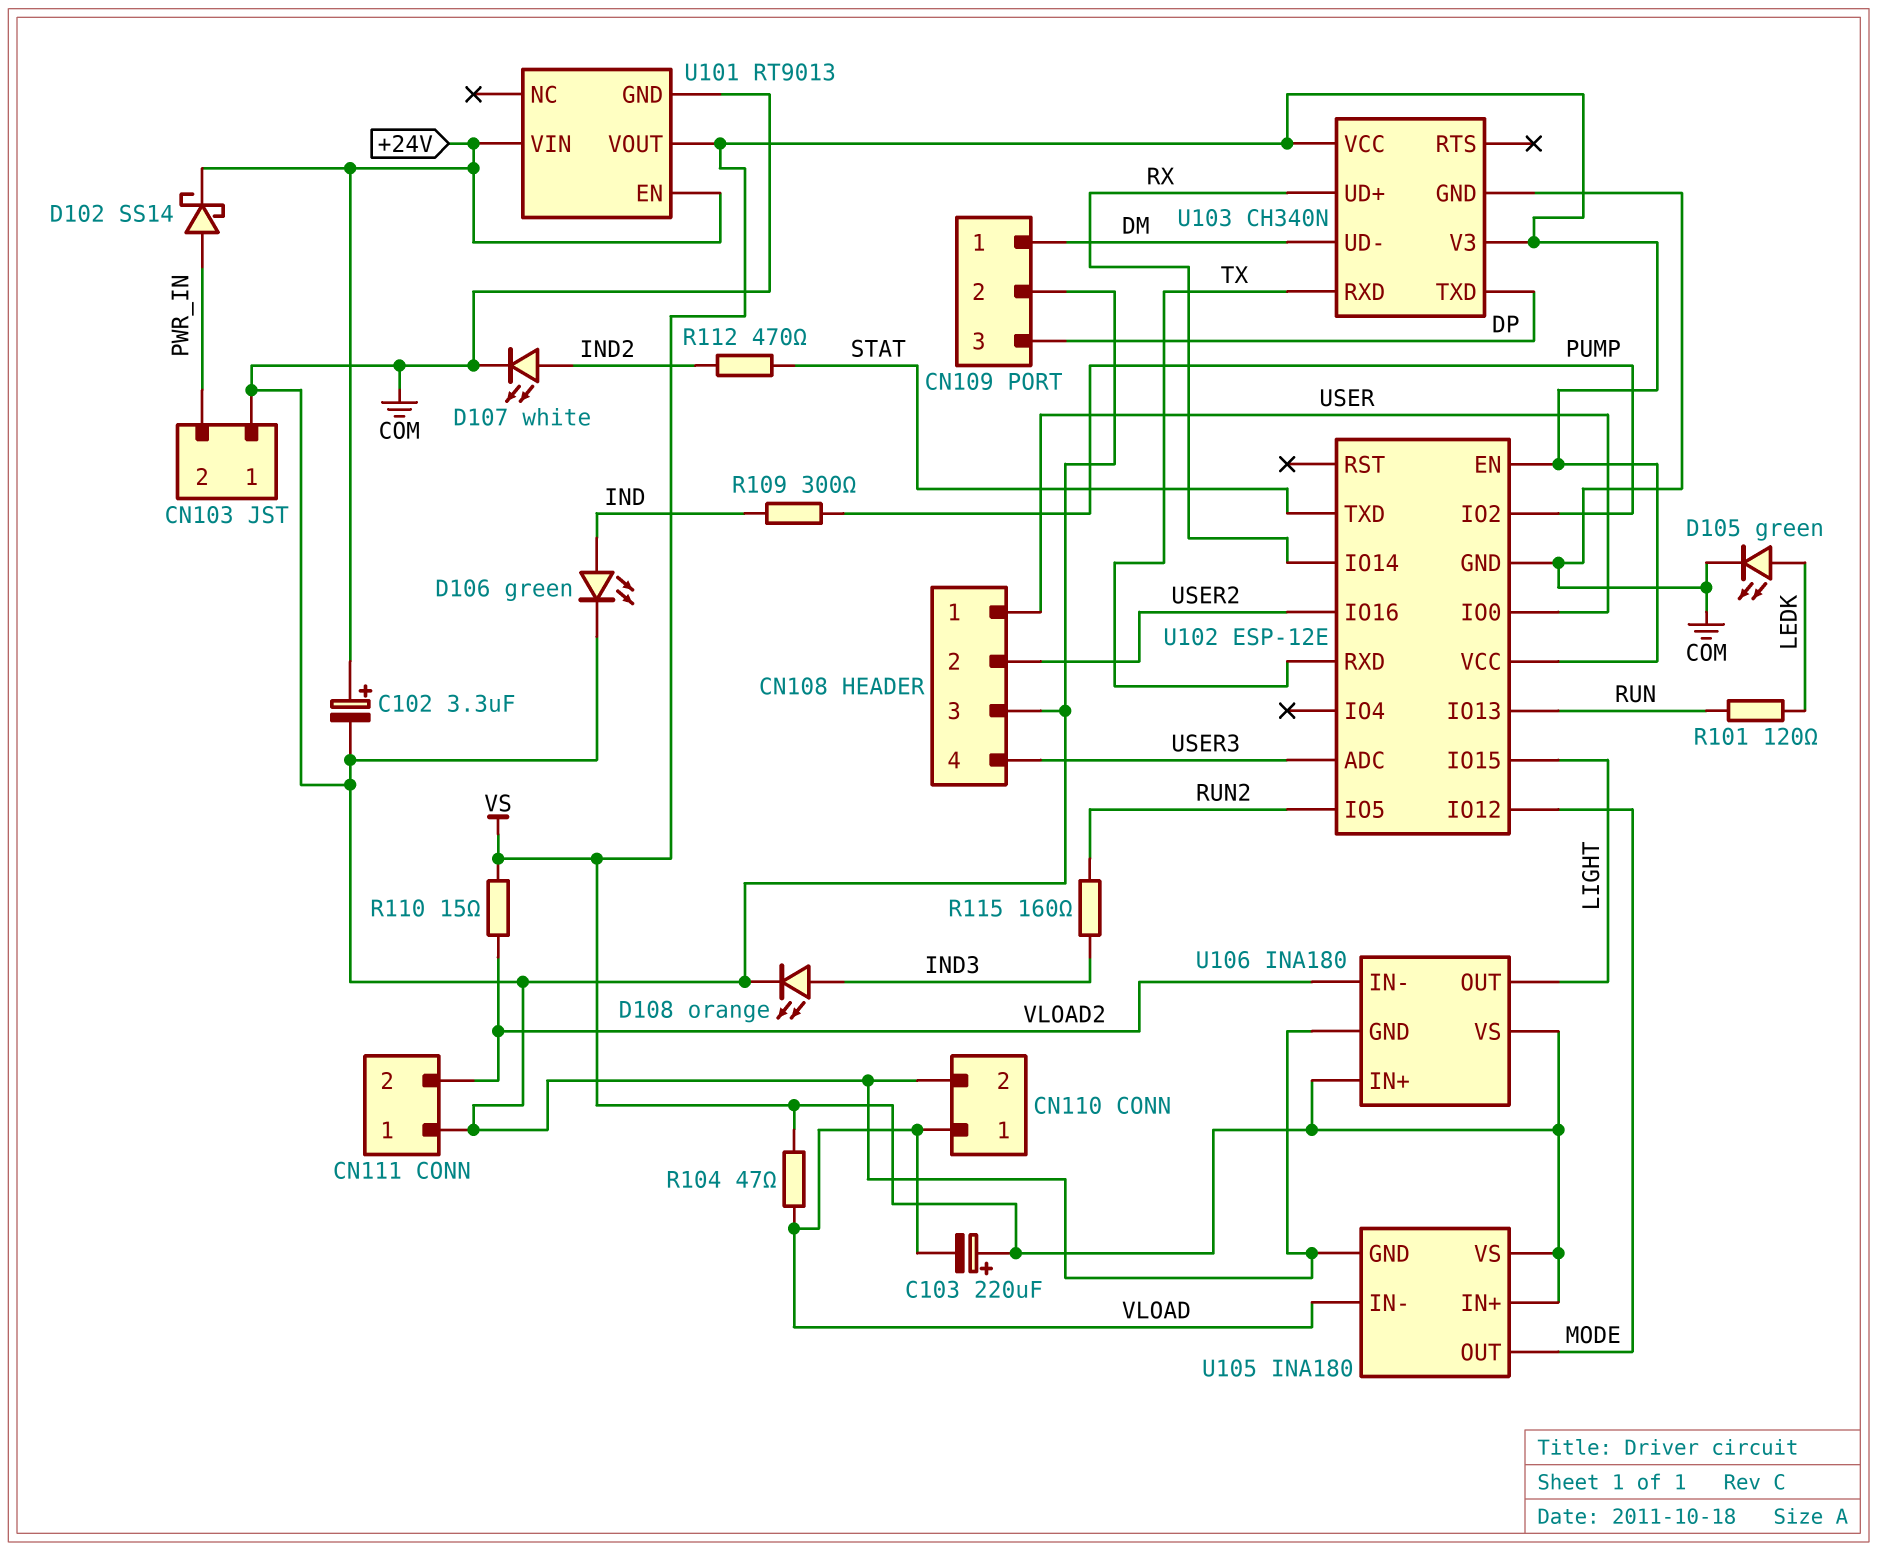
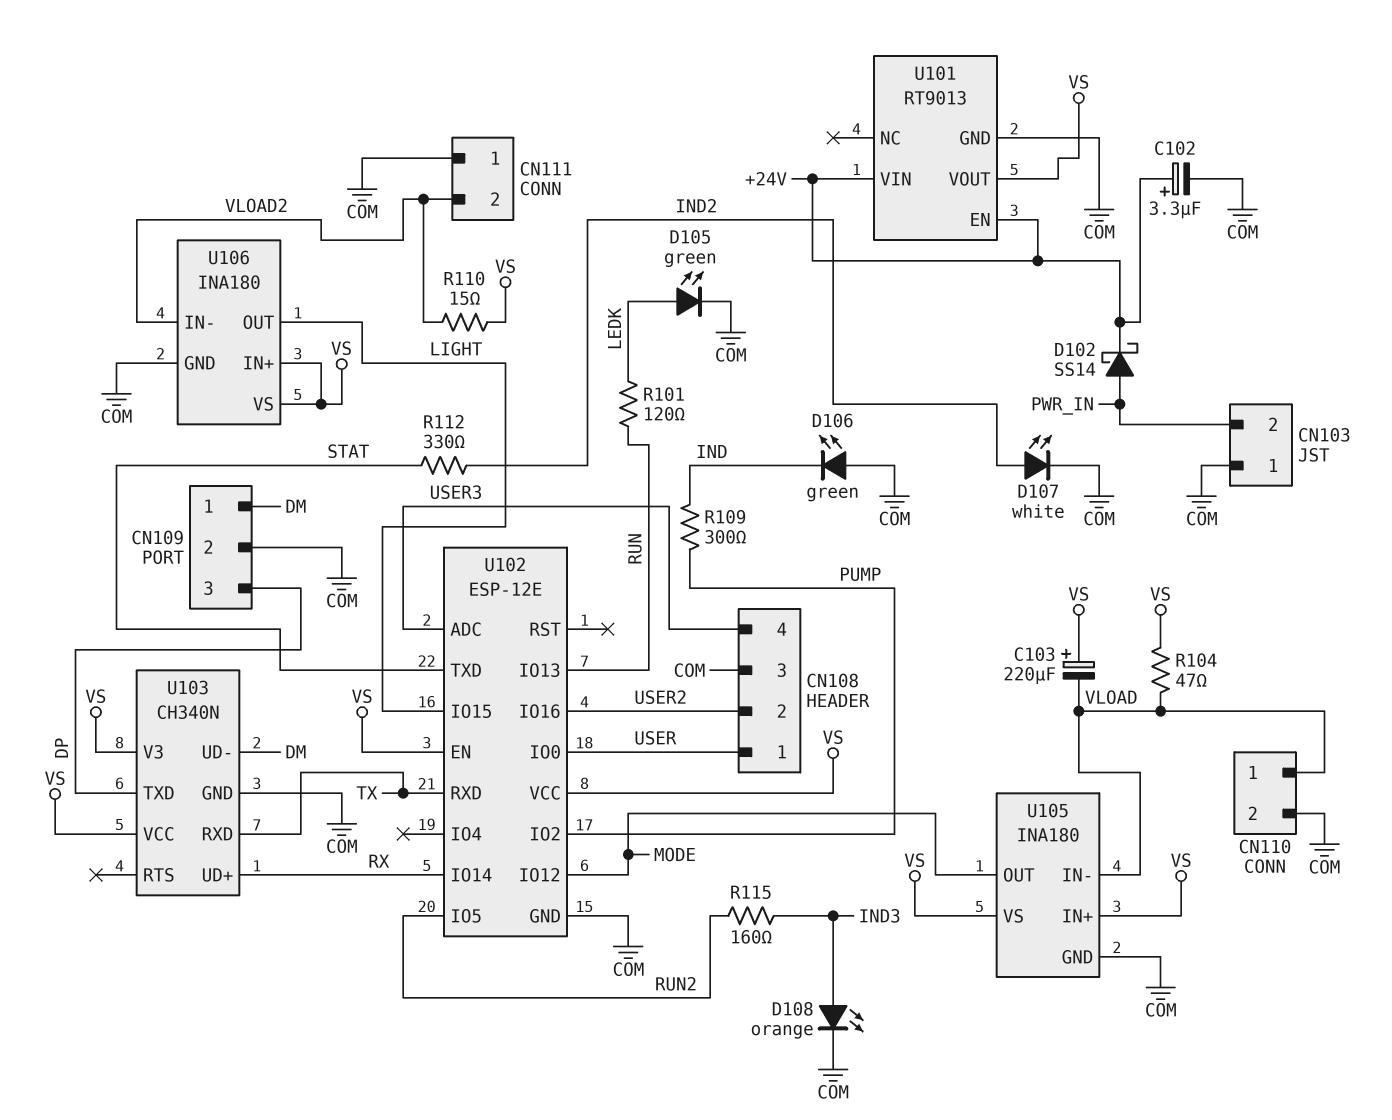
D106: LED green (A IND, K COM) -> LED green (A COM, K IND)
R112: 470 (IND2, STAT) -> 330 (IND2, STAT)

